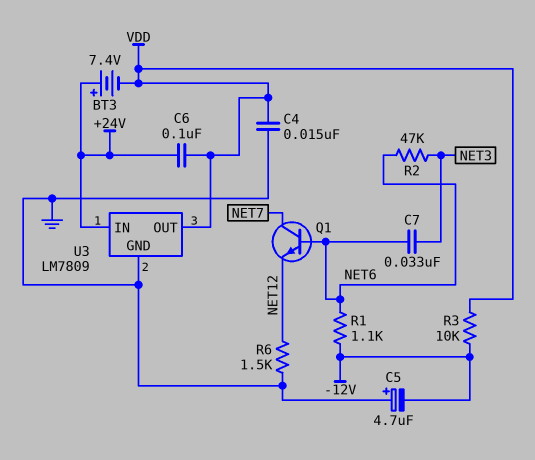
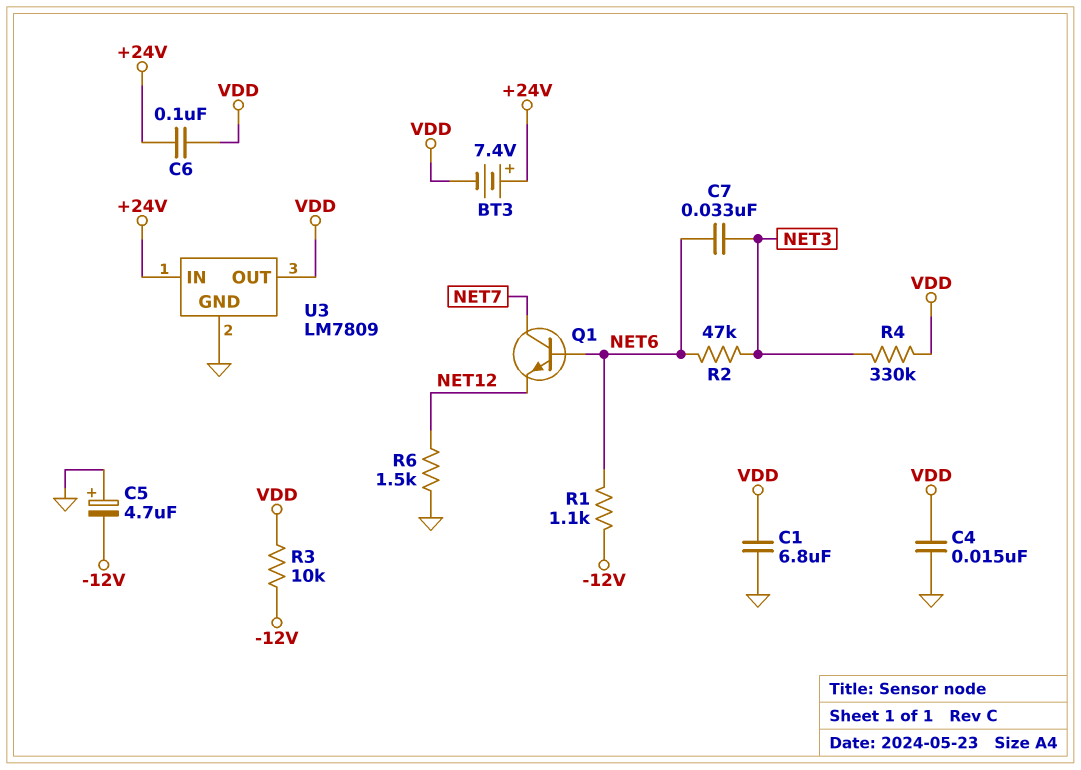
C1: none -> 6.8uF (GND, VDD)
R4: none -> 330k (NET3, VDD)

